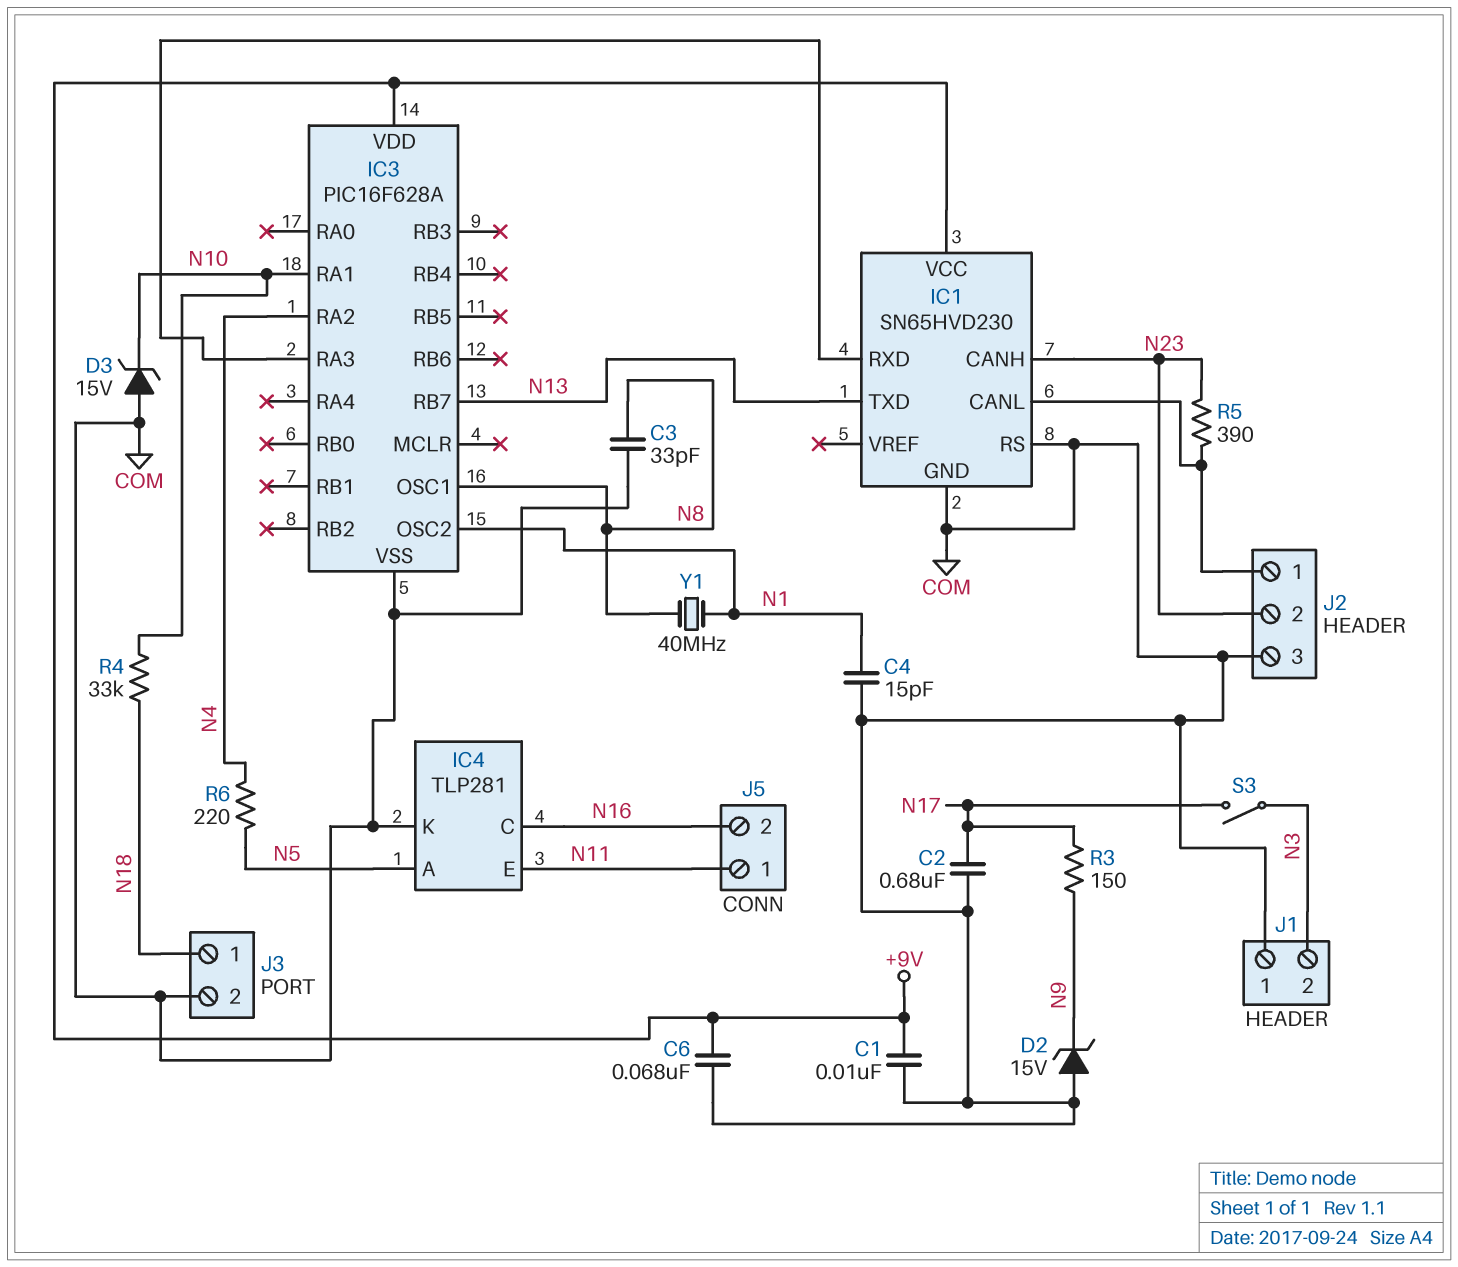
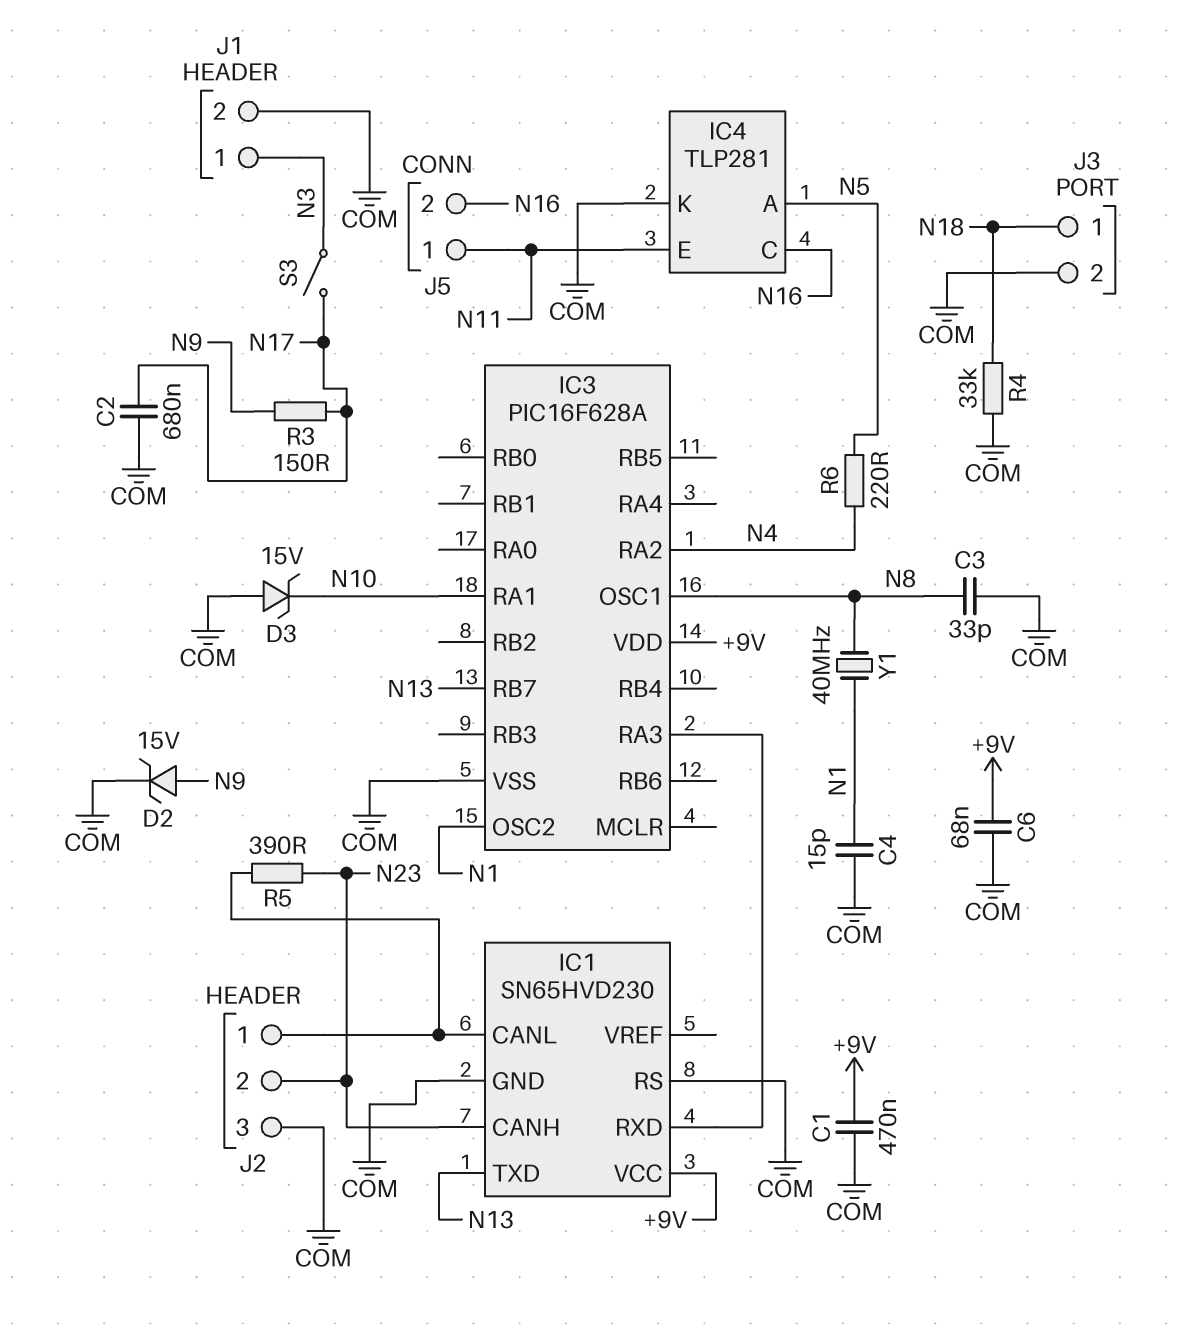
C1: 10nF (+9V, COM) -> 470nF (+9V, COM)
D2: zener 15V (A COM, K N9) -> zener 15V (A N9, K COM)
J1 pin 1: COM -> N3
J1 pin 2: N3 -> COM
R4: 33k (N10, N18) -> 33k (COM, N18)

